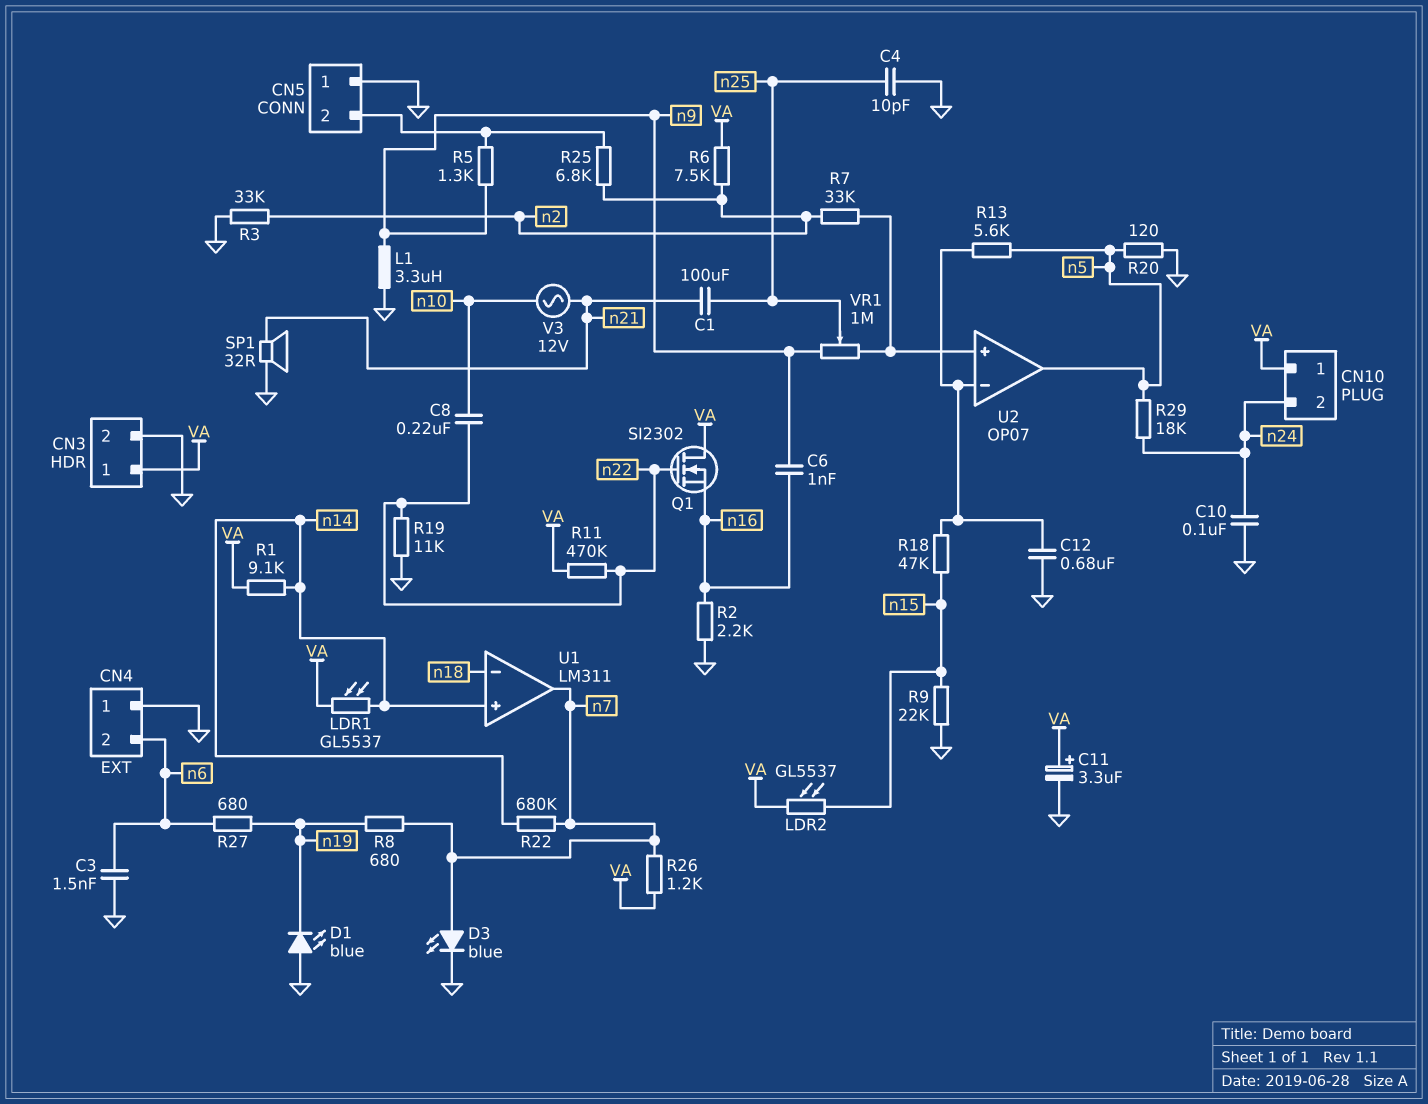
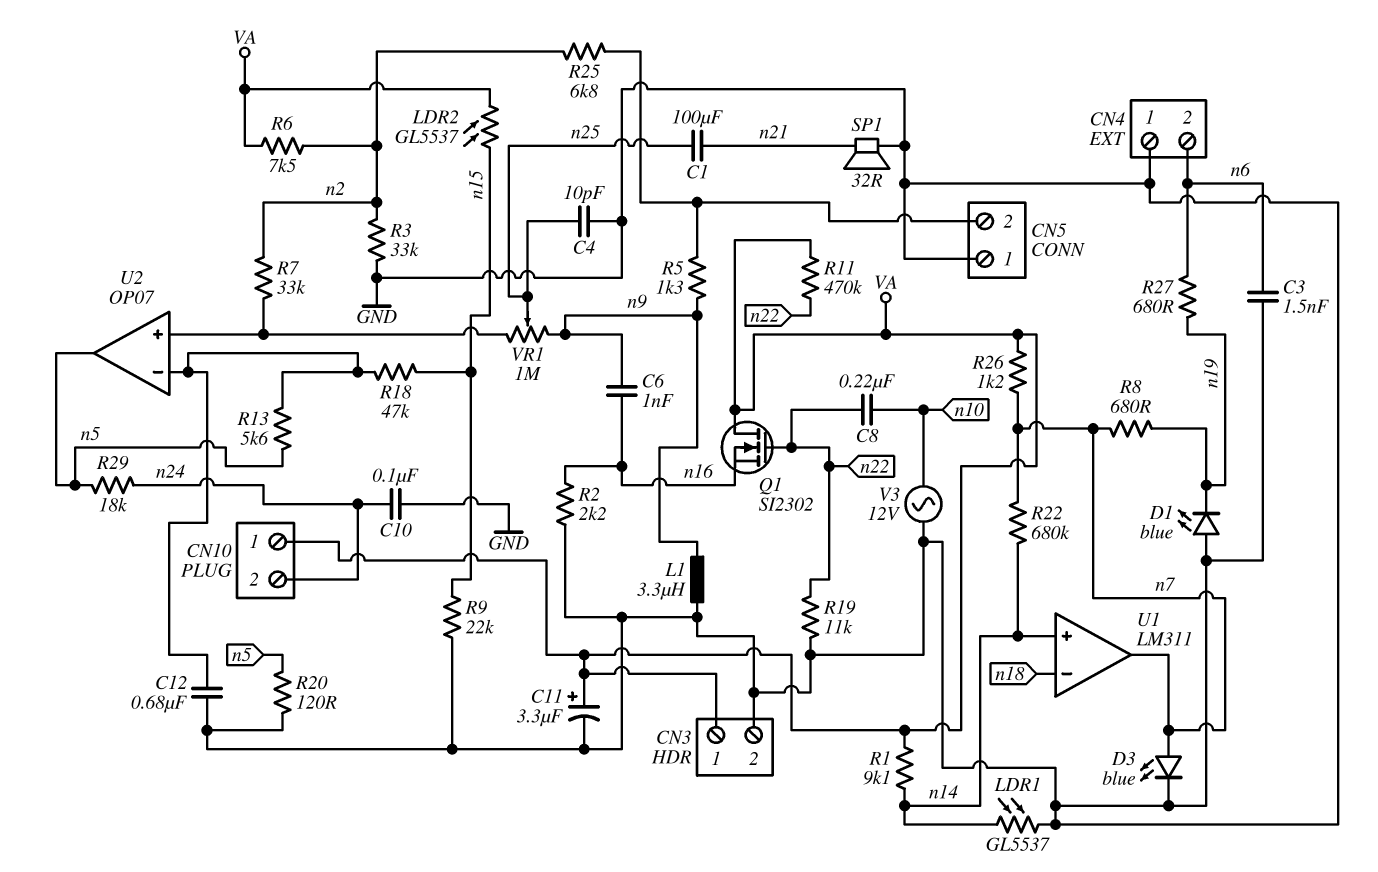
LDR1: GL5537 (VA, n14) -> GL5537 (GND, n14)
V3: AC 12V (n10, n21) -> AC 12V (GND, n10)

